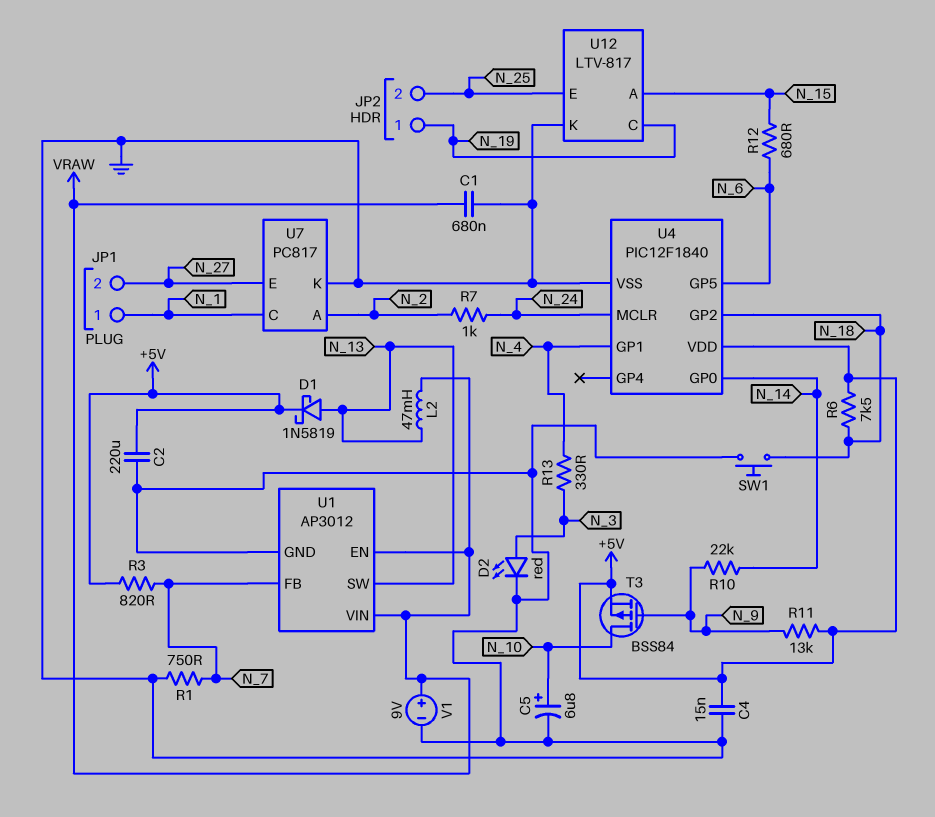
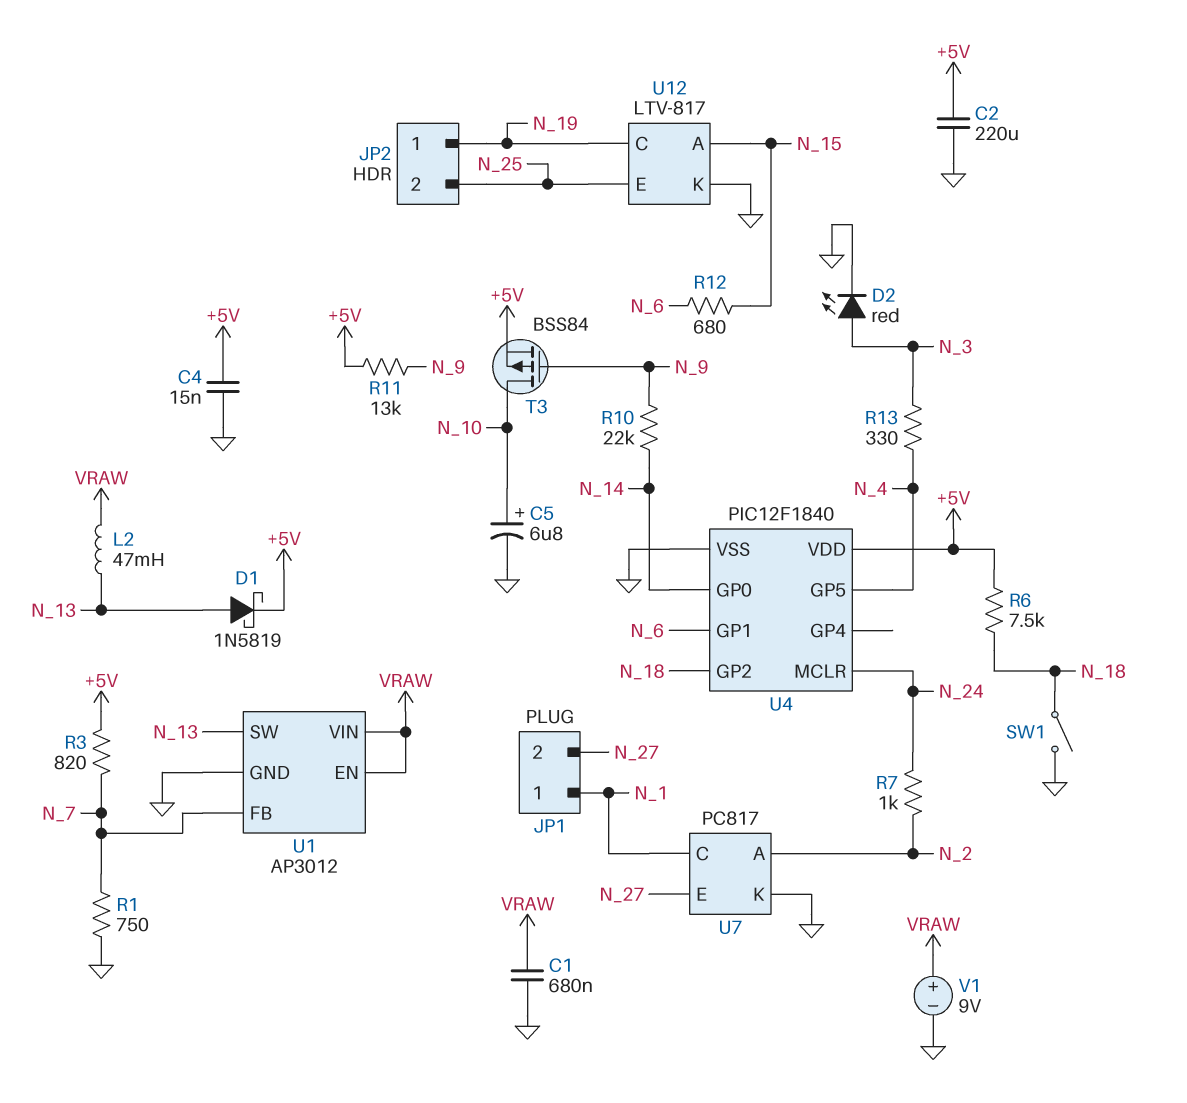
SW1: button (GND, N_18) -> switch (GND, N_18)
U4 pin GP1: N_4 -> N_6
U4 pin GP5: N_6 -> N_4

